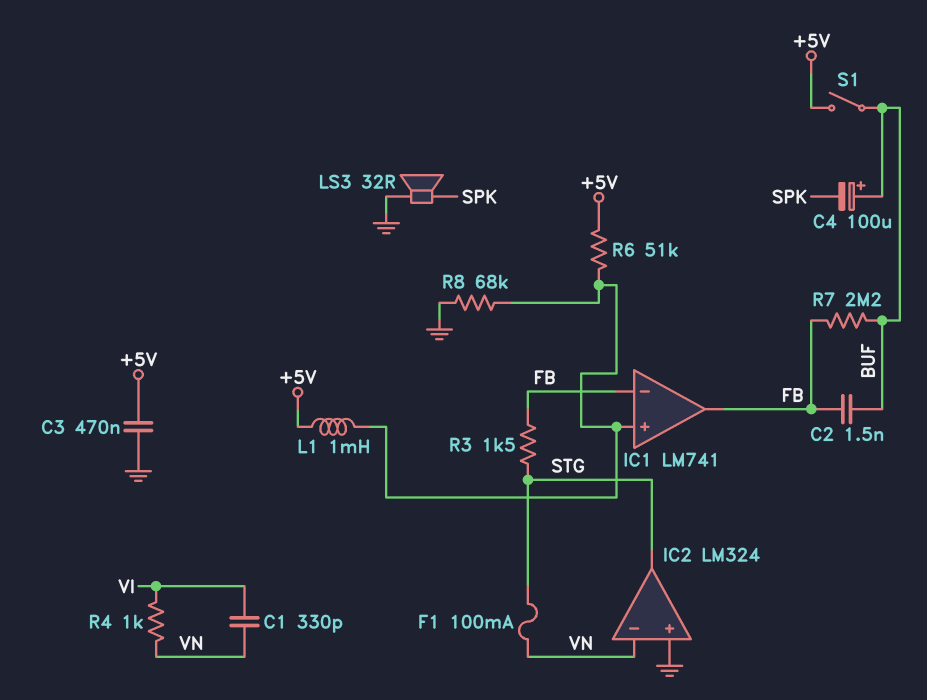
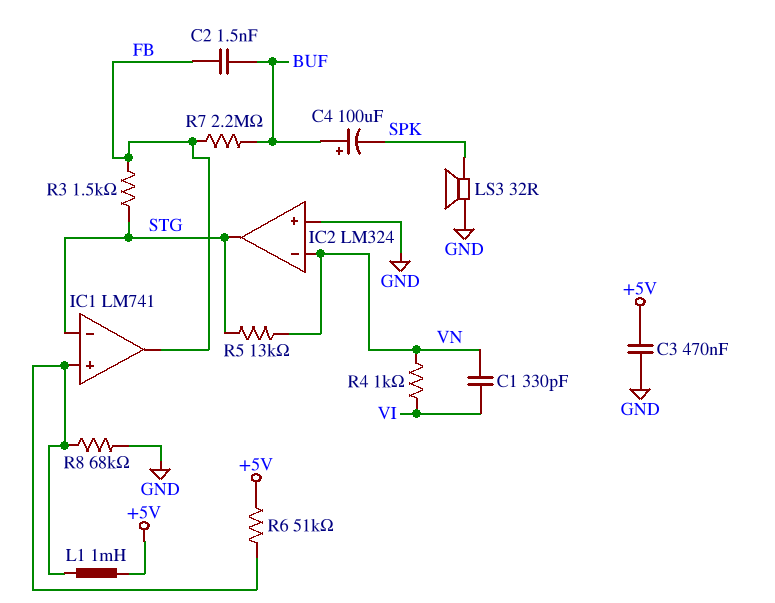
F1: 100mA (STG, VN) -> none
IC1 pin in-: FB -> STG
R5: none -> 13k (STG, VN)
S1: switch (+5V, BUF) -> none

